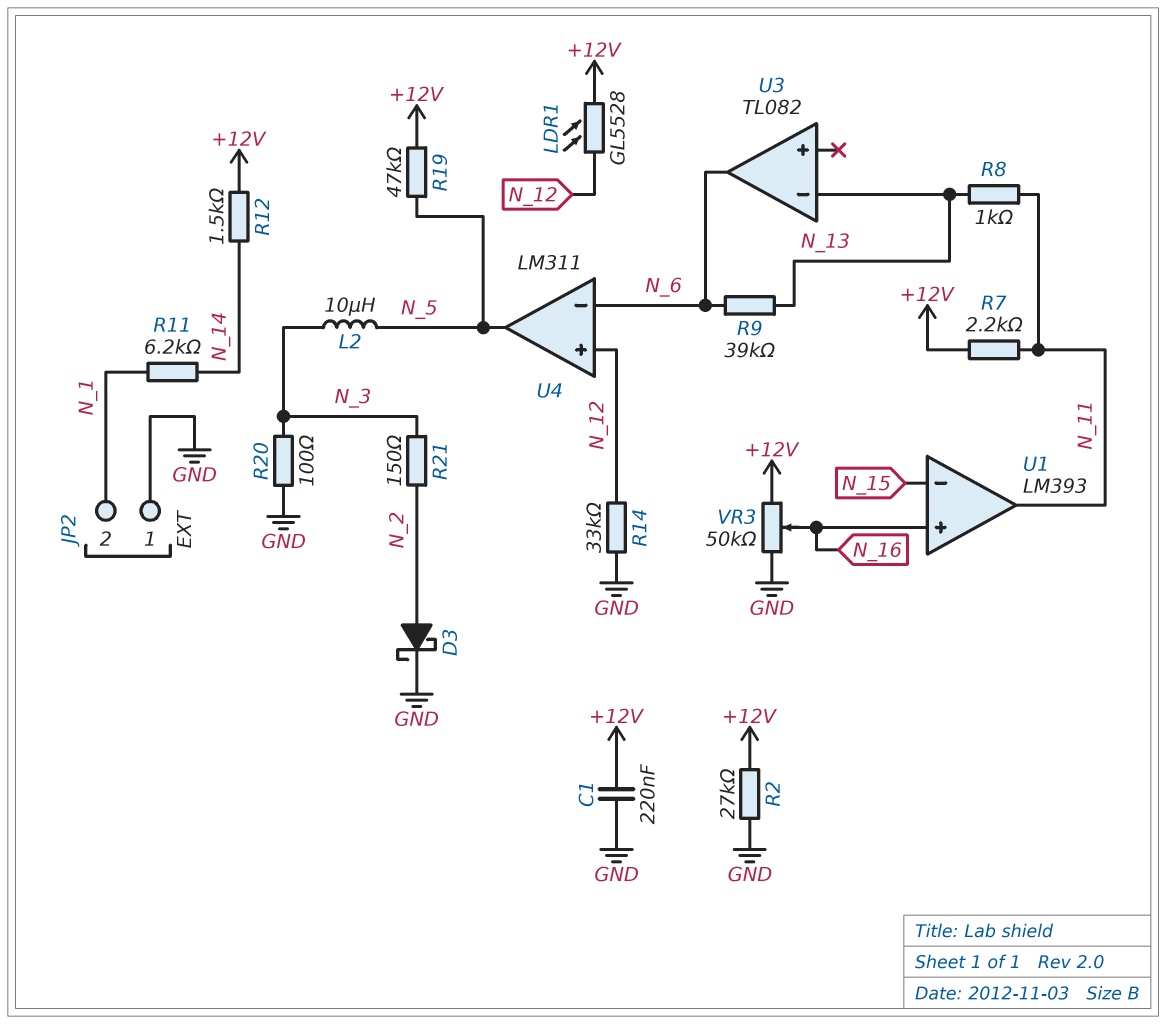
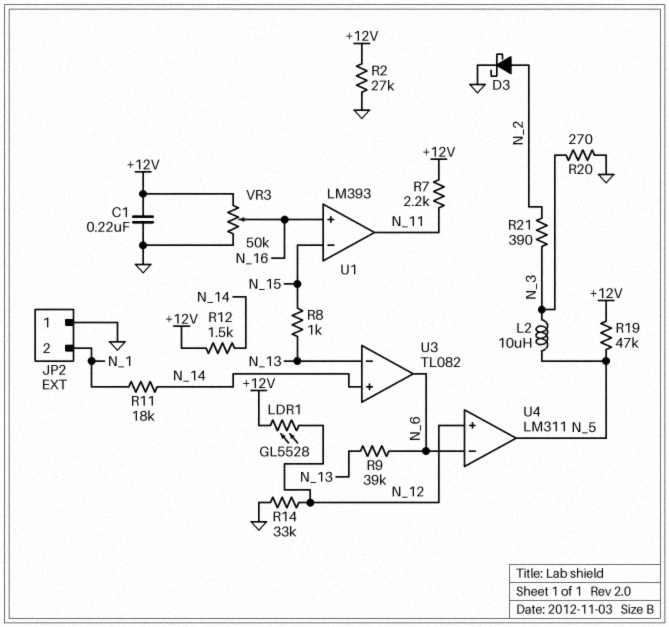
R8: 1k (N_11, N_13) -> 1k (N_13, N_15)
R11: 6.2k (N_1, N_14) -> 18k (N_1, N_14)
R20: 100 (GND, N_3) -> 270 (GND, N_3)
R21: 150 (N_2, N_3) -> 390 (N_2, N_3)
U3 pin in+: none -> N_14

